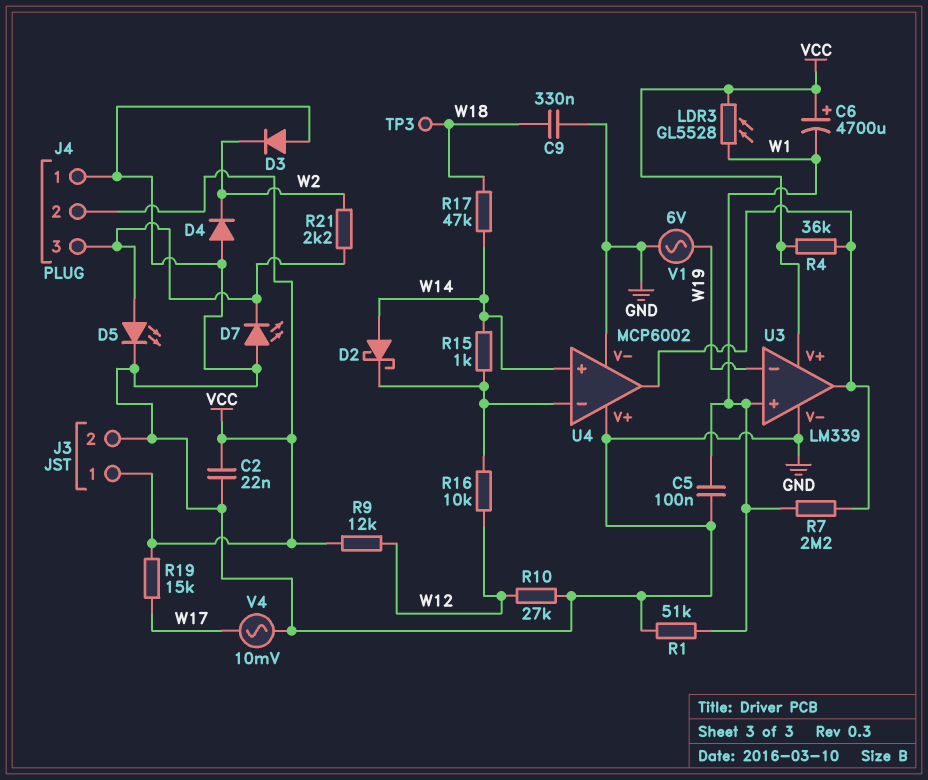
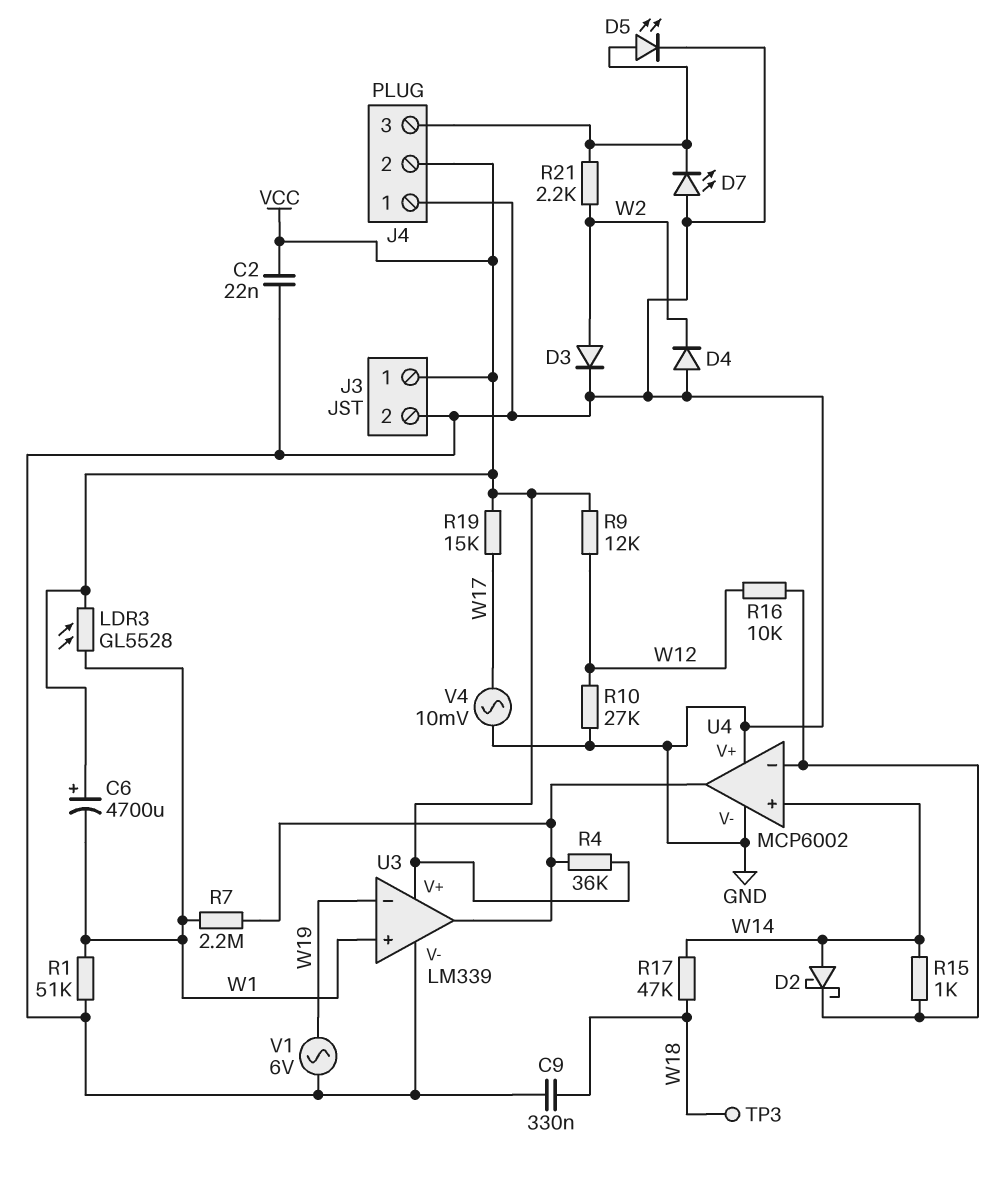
C5: 100nF (GND, W1) -> none
D3: diode (A GND, K W2) -> diode (A W2, K GND)

